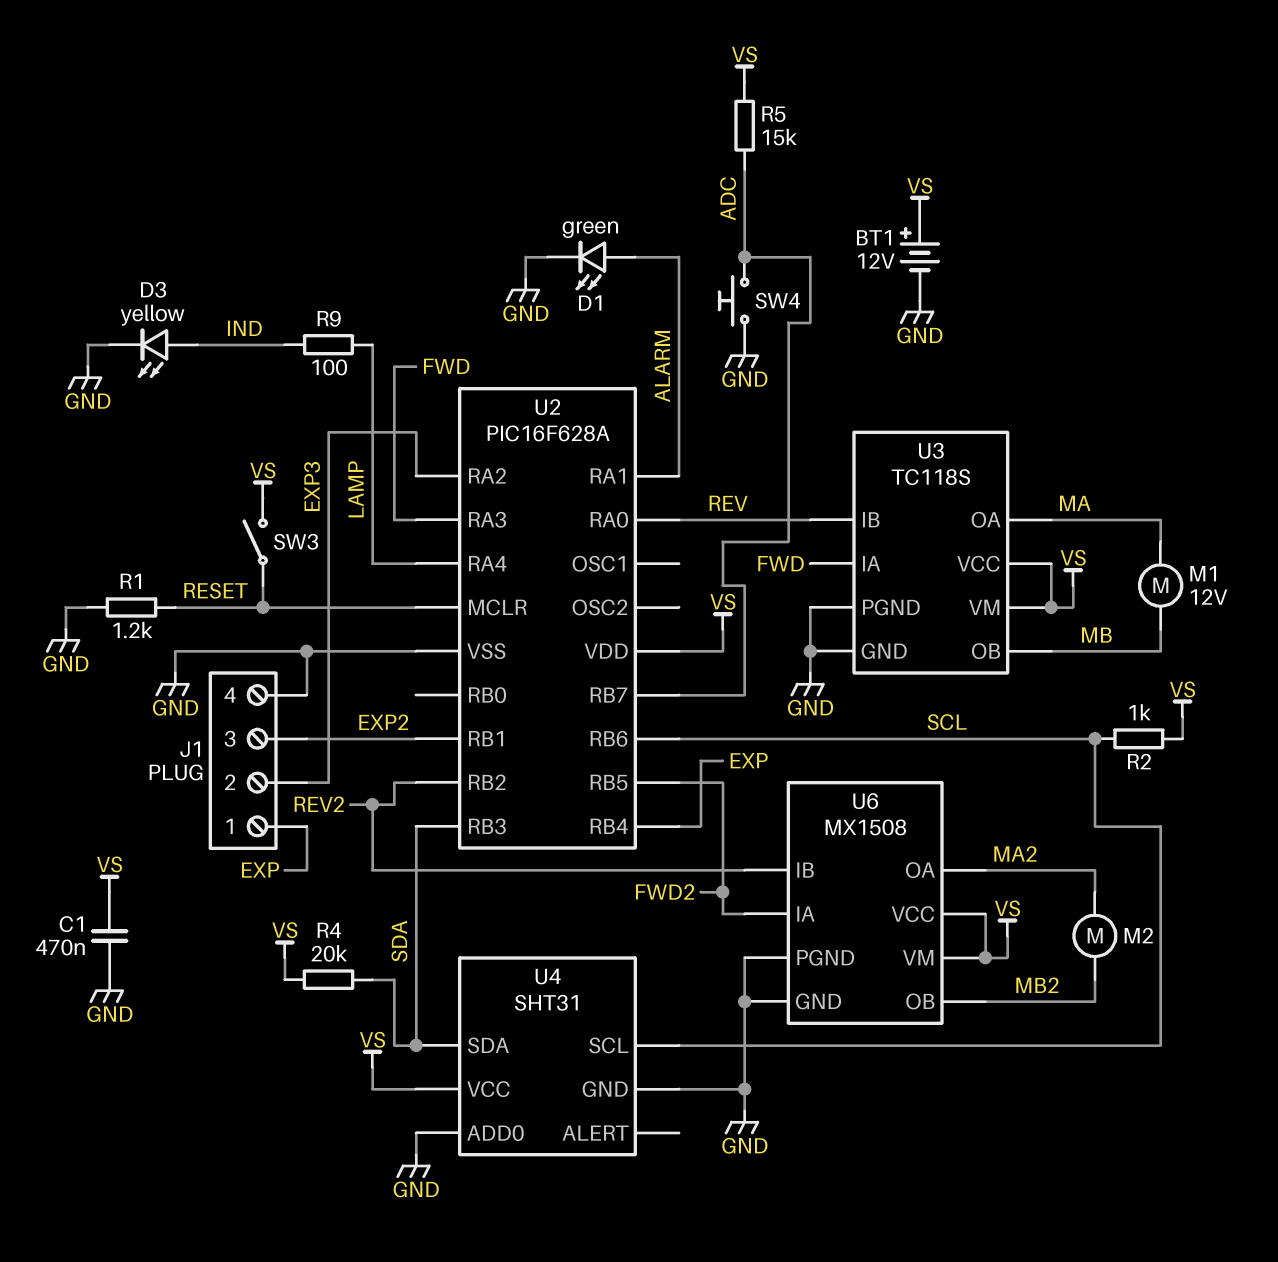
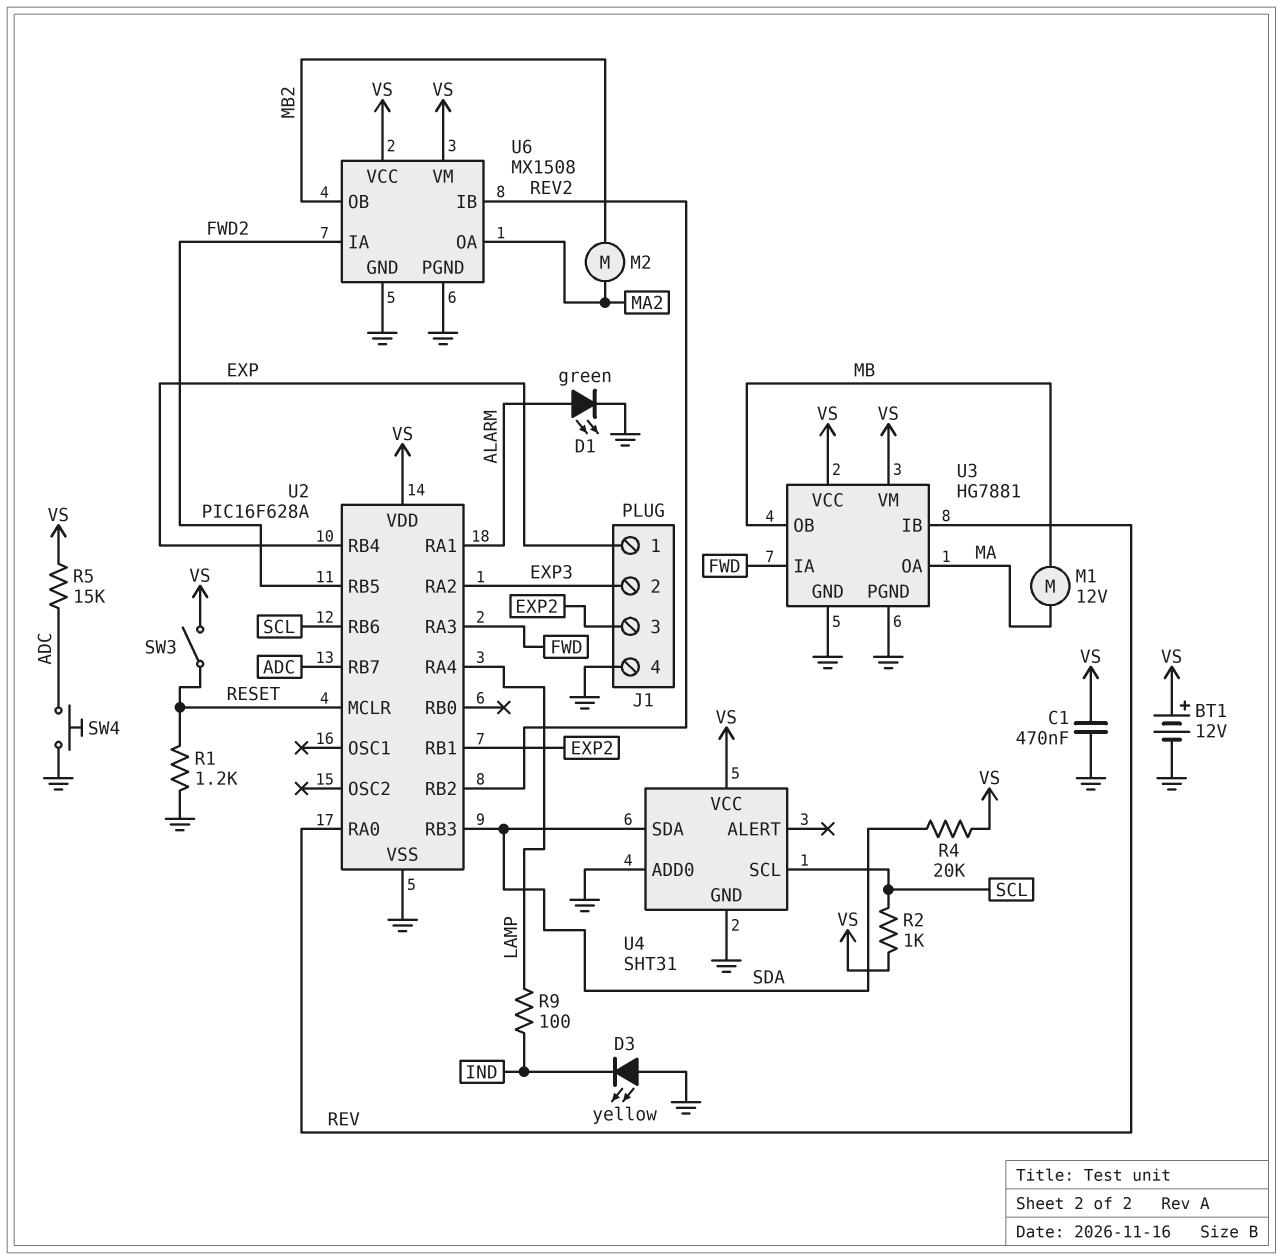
D3: LED yellow (A IND, K GND) -> LED yellow (A GND, K IND)
U3: TC118S -> HG7881

